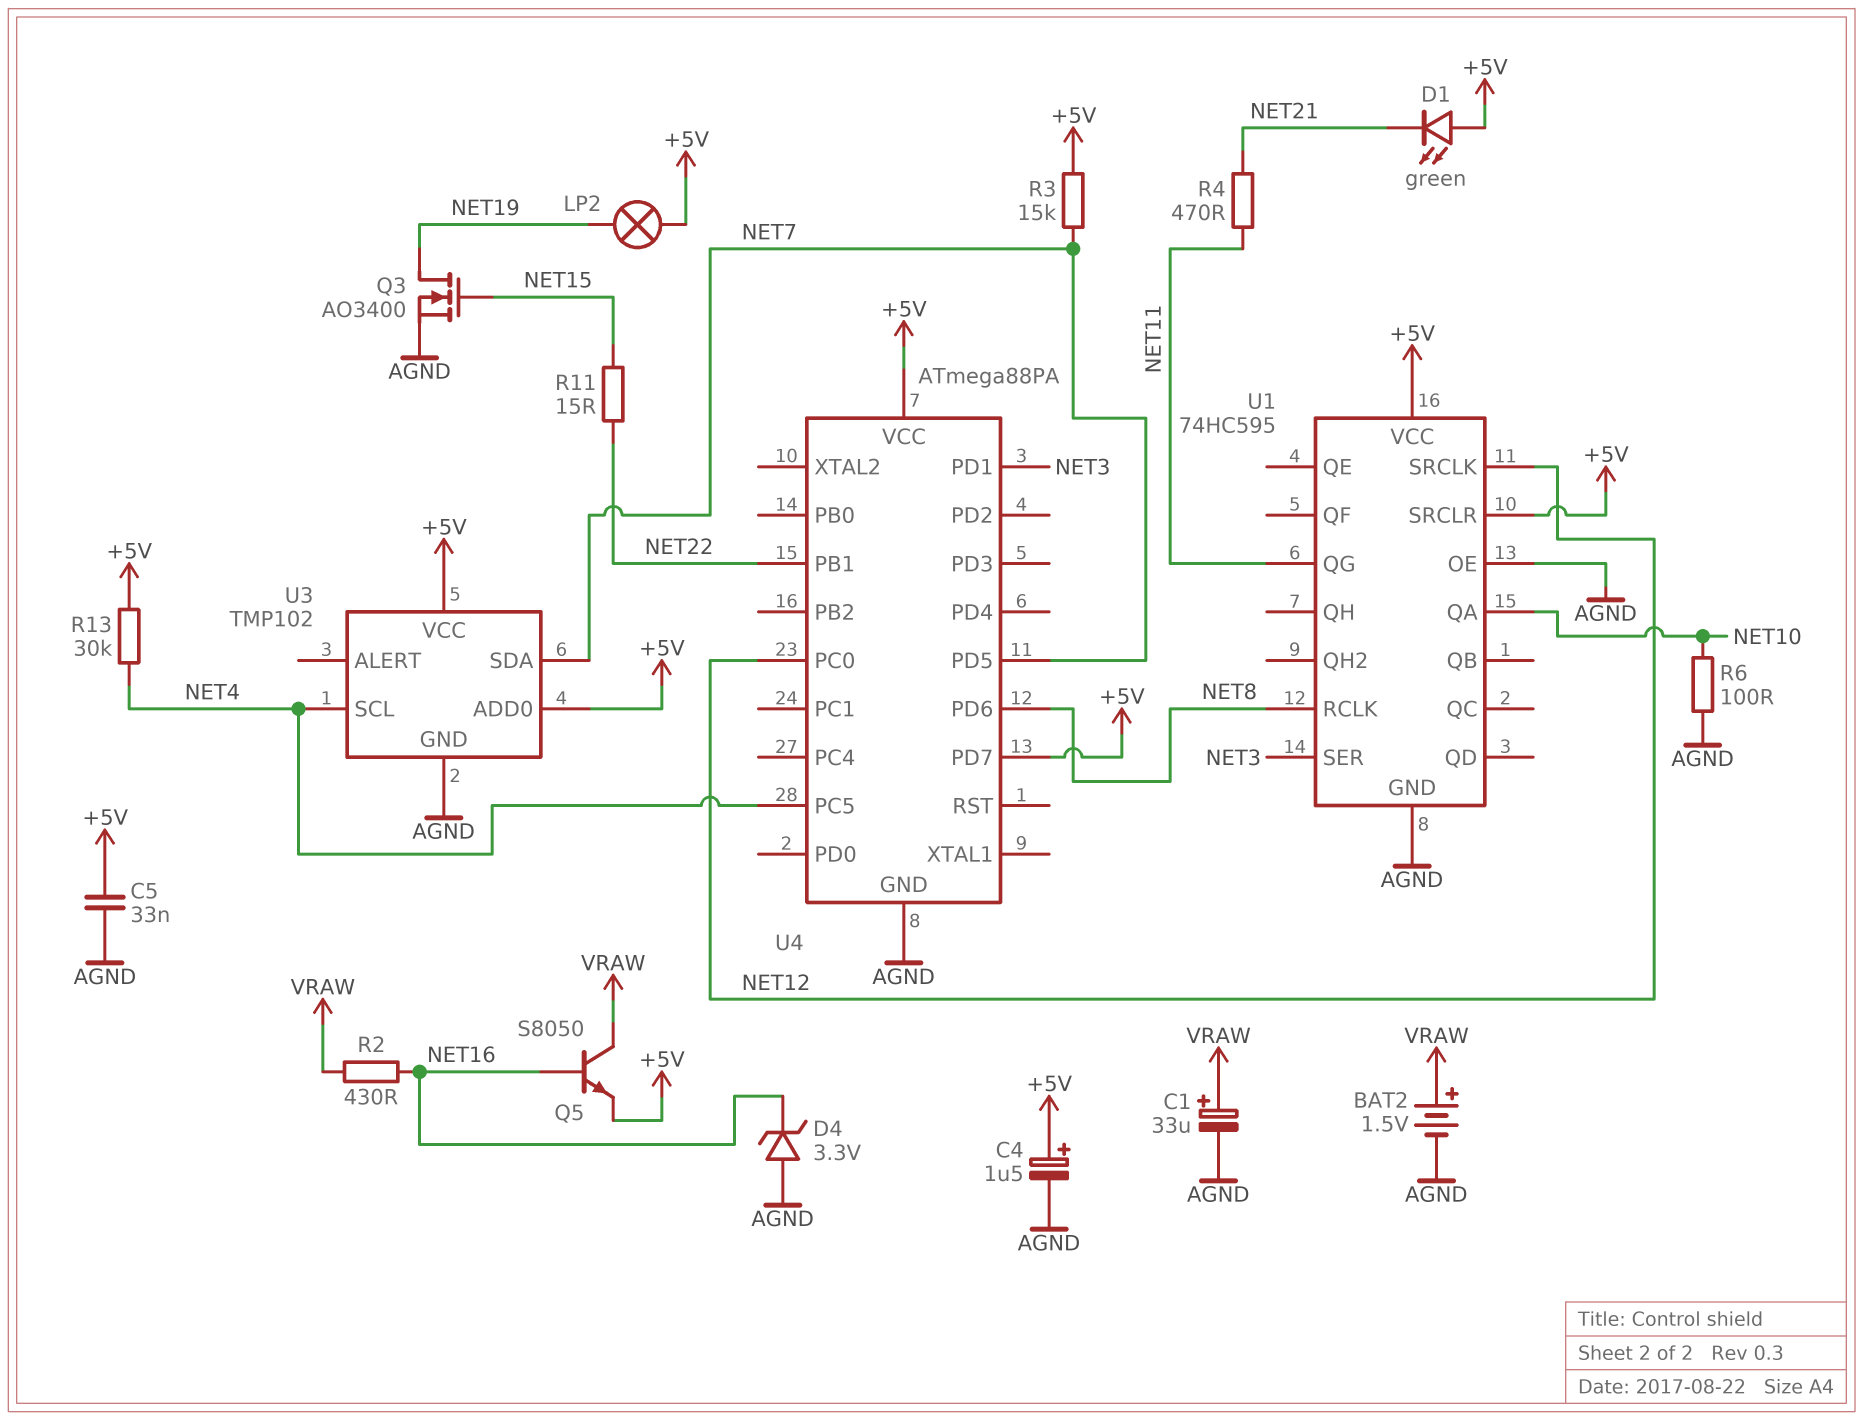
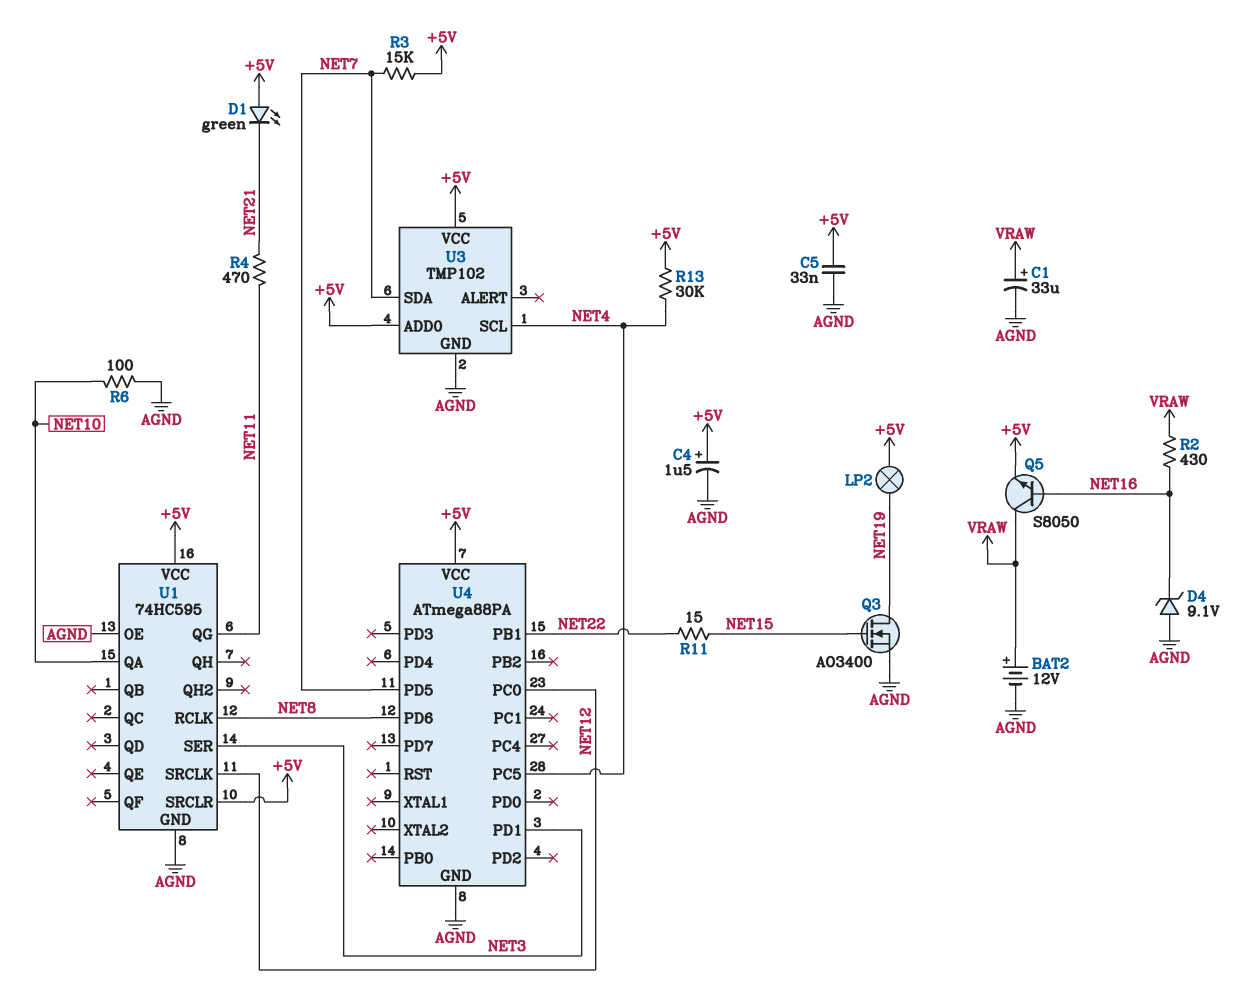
BAT2: 1.5V (plus VRAW, minus AGND) -> 12V (plus VRAW, minus AGND)
D4: zener 3.3V (A AGND, K NET16) -> zener 9.1V (A AGND, K NET16)
U4 pin PD7: +5V -> none

